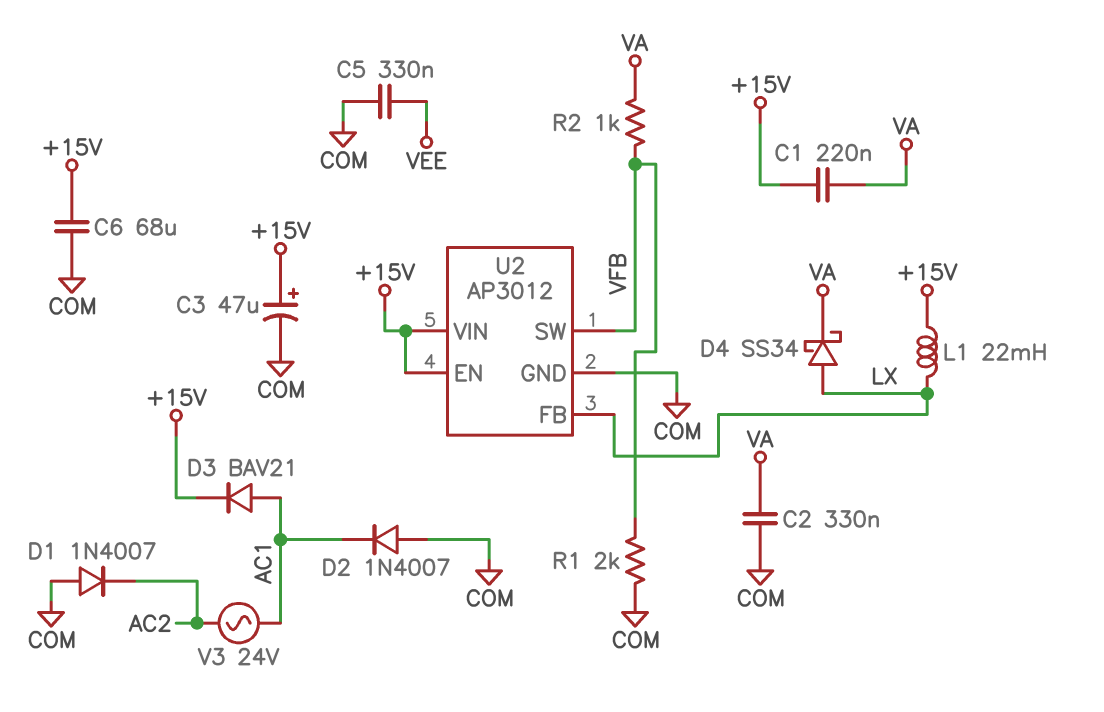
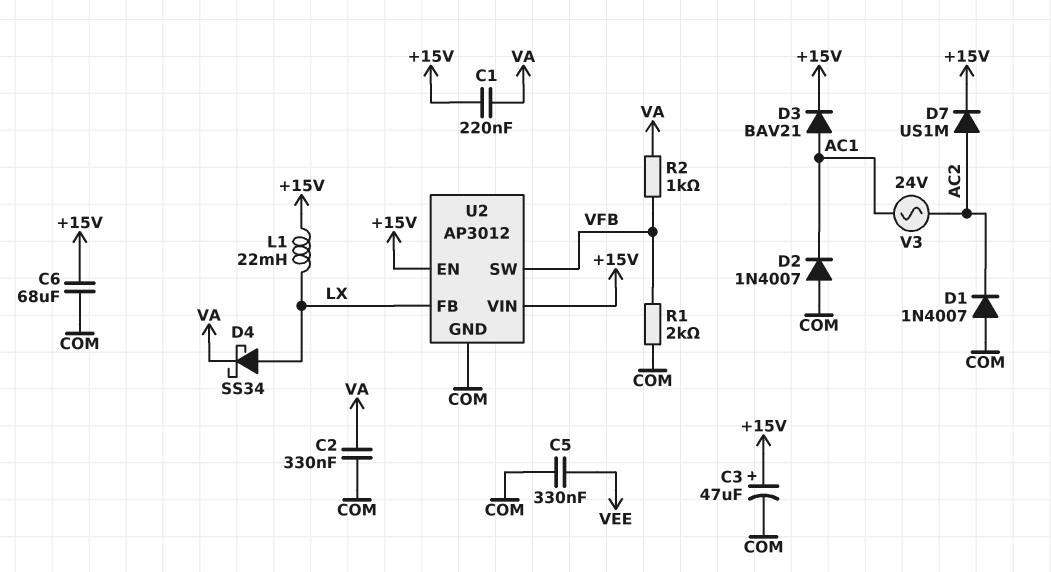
D7: none -> diode US1M (A AC2, K +15V)

